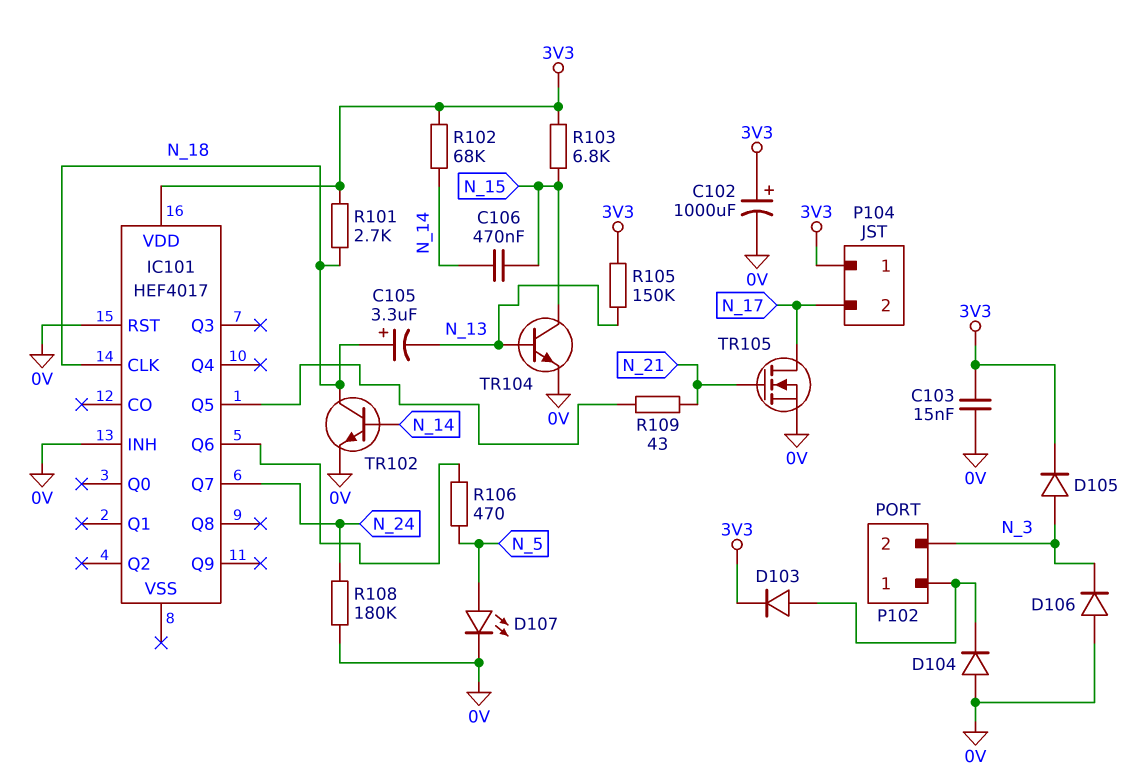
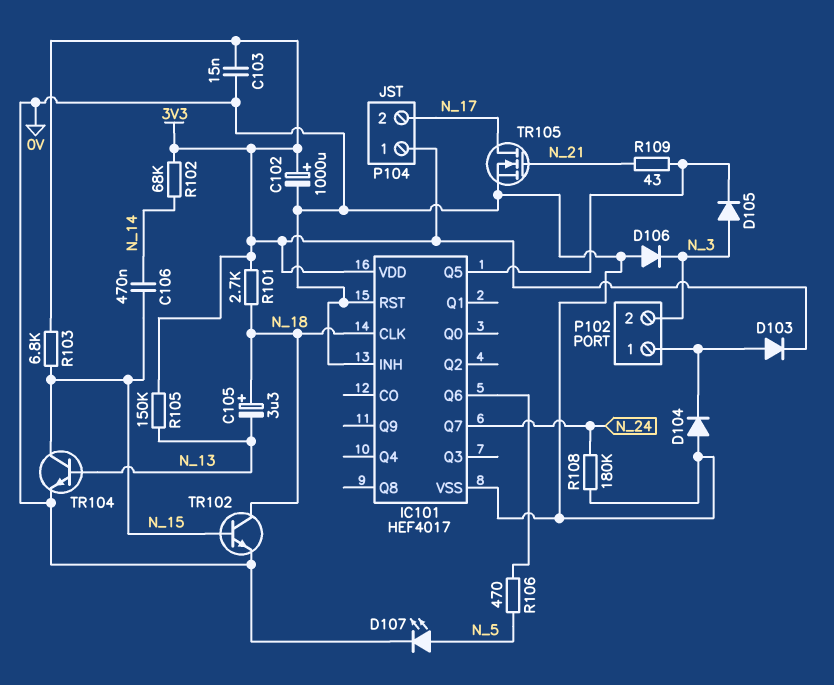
D105: diode (A N_3, K 3V3) -> diode (A N_3, K IC101/Q5)
IC101 pin VSS: none -> 0V
TR102: NPN (B N_14, C N_18, E 0V) -> NPN (B N_15, C N_18, E 0V)

